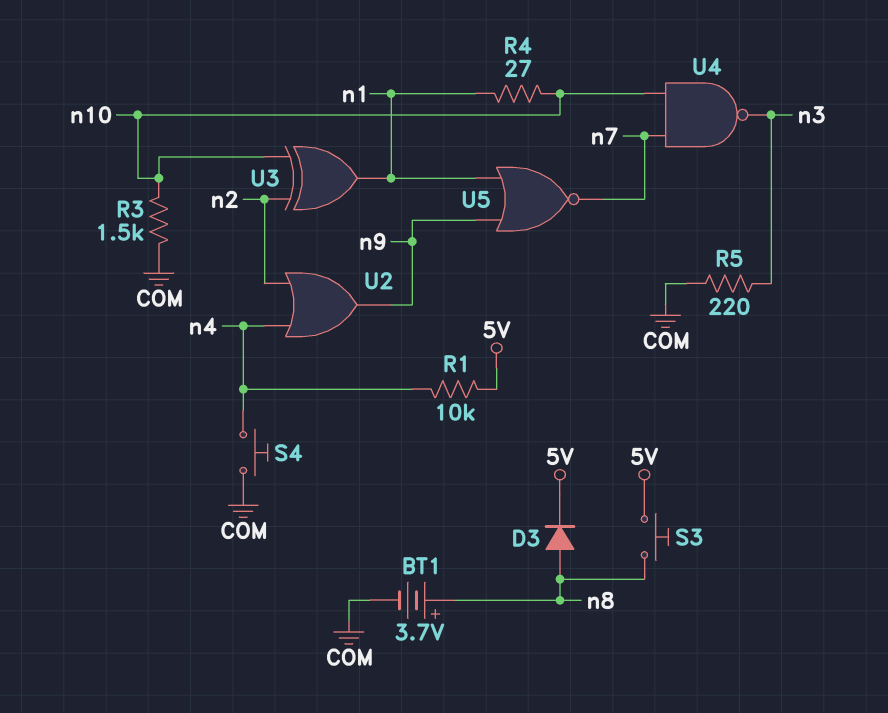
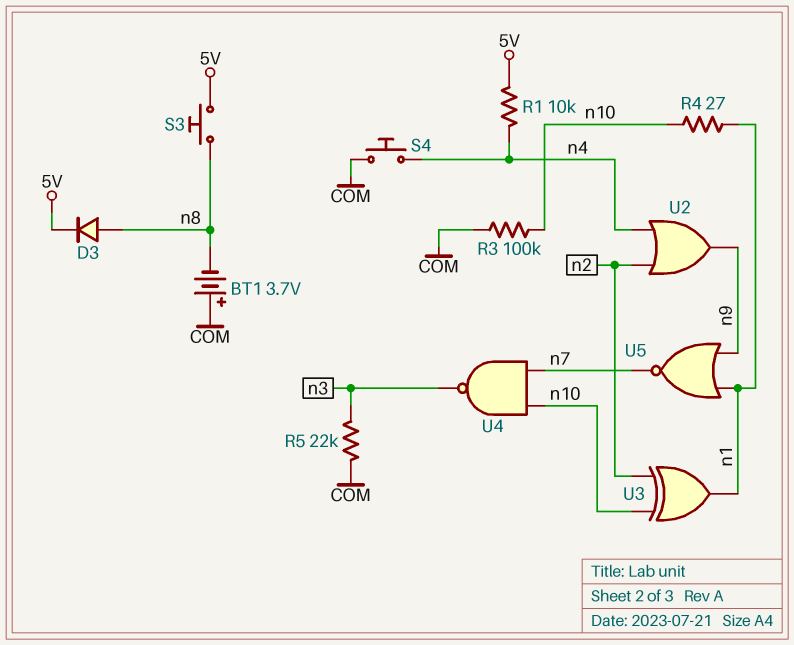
BT1: 3.7V (plus n8, minus COM) -> 3.7V (plus COM, minus n8)
R3: 1.5k (COM, n10) -> 100k (COM, n10)
R5: 220 (COM, n3) -> 22k (COM, n3)

